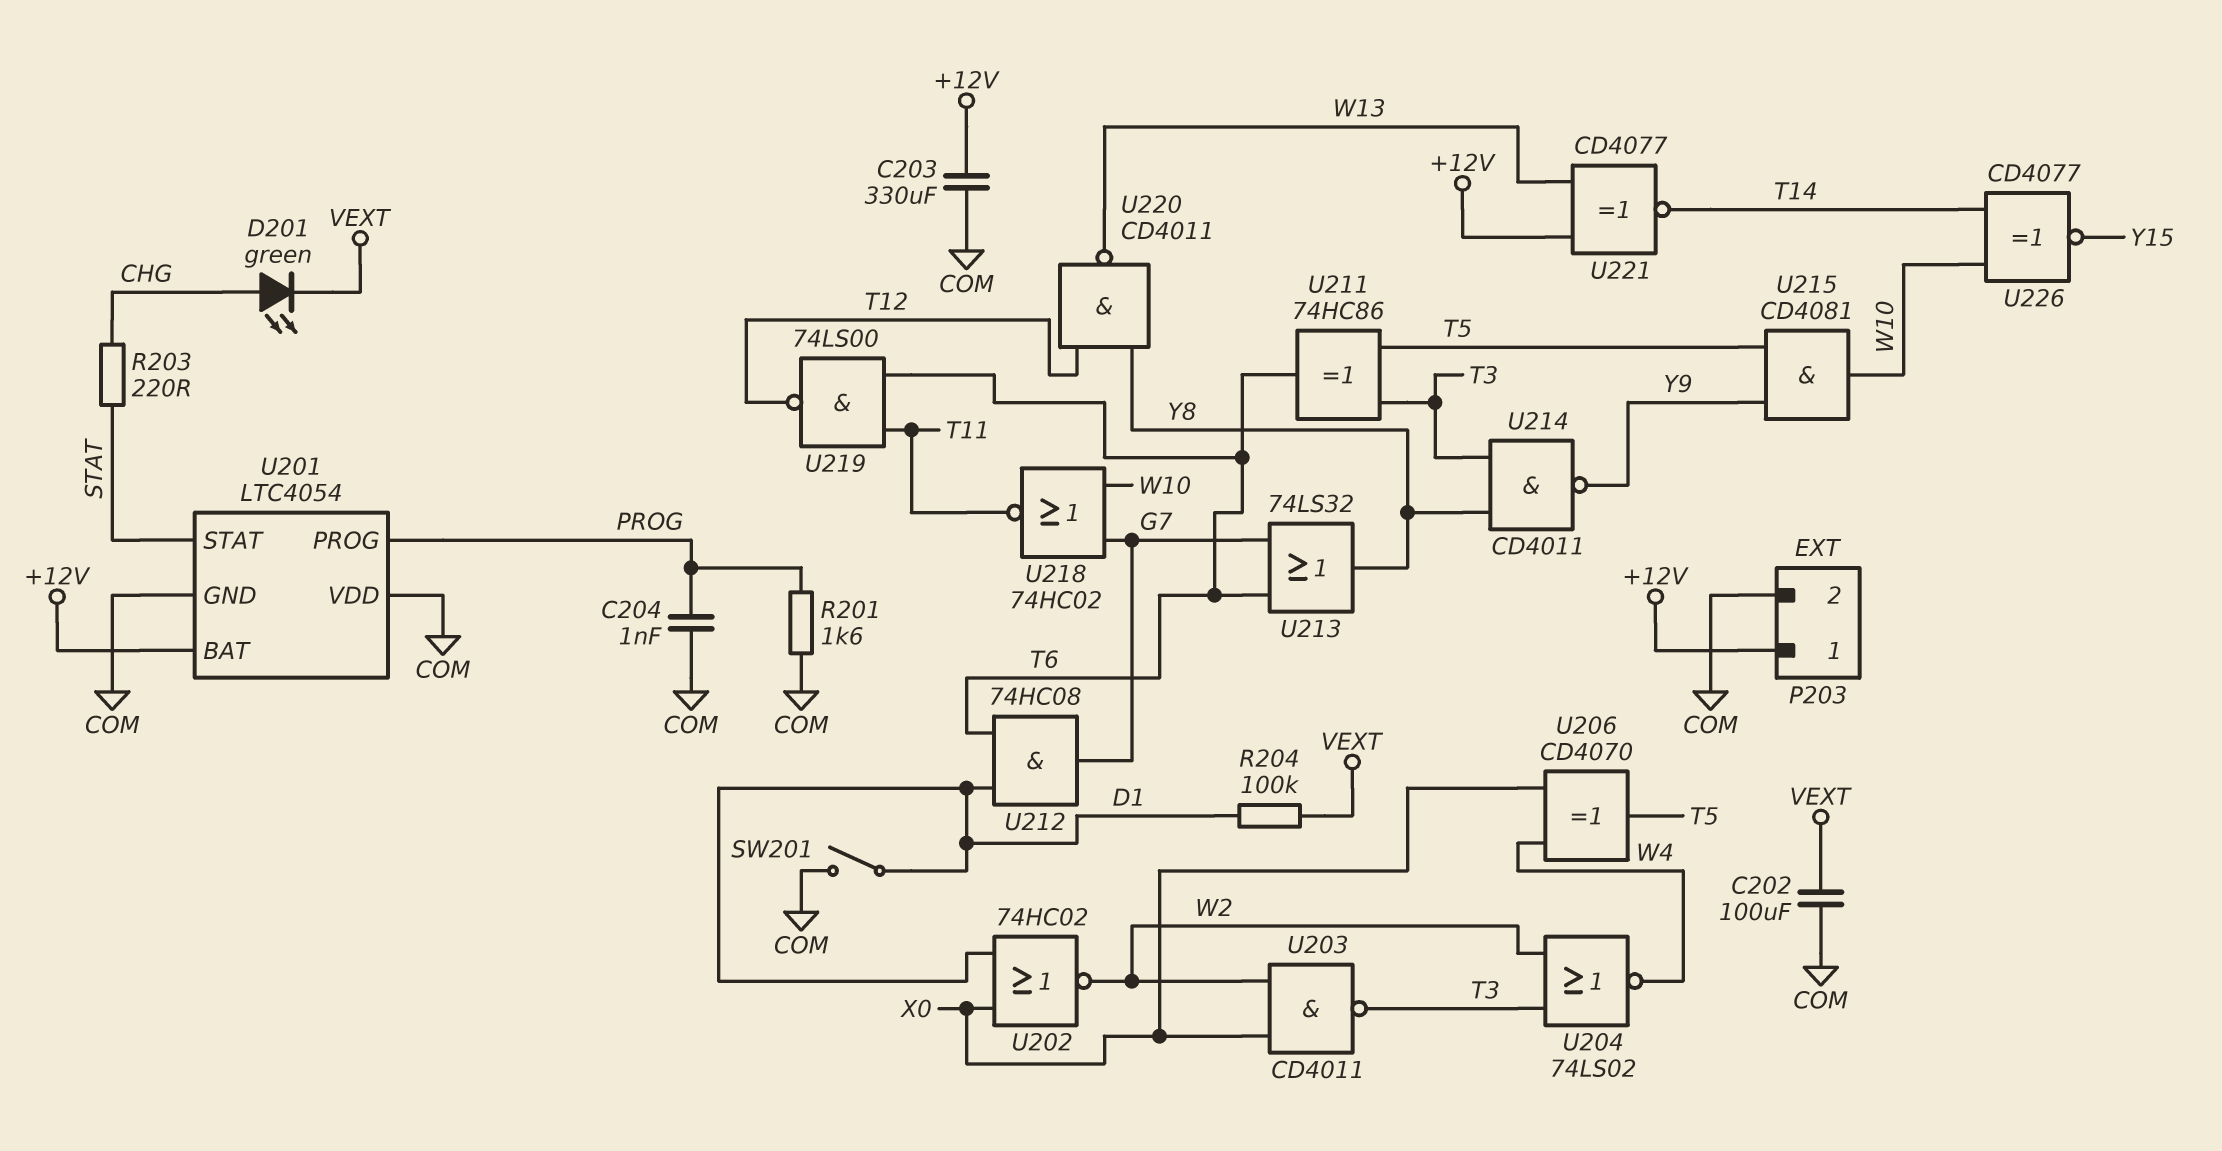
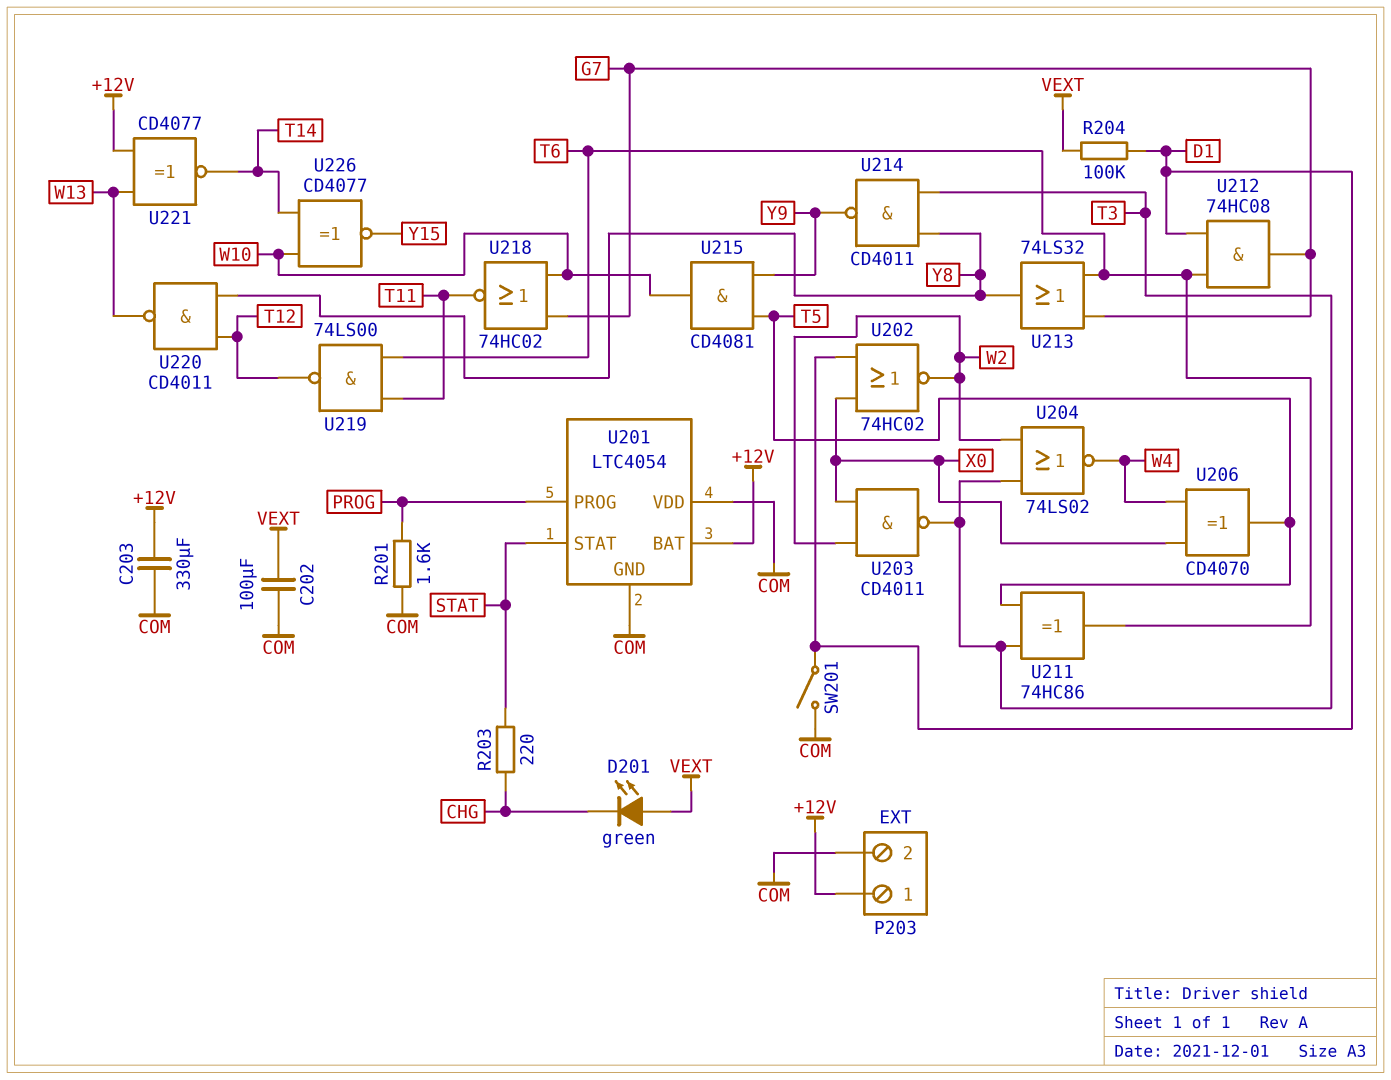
C204: 1nF (COM, PROG) -> none
D201: LED green (A CHG, K VEXT) -> LED green (A VEXT, K CHG)

